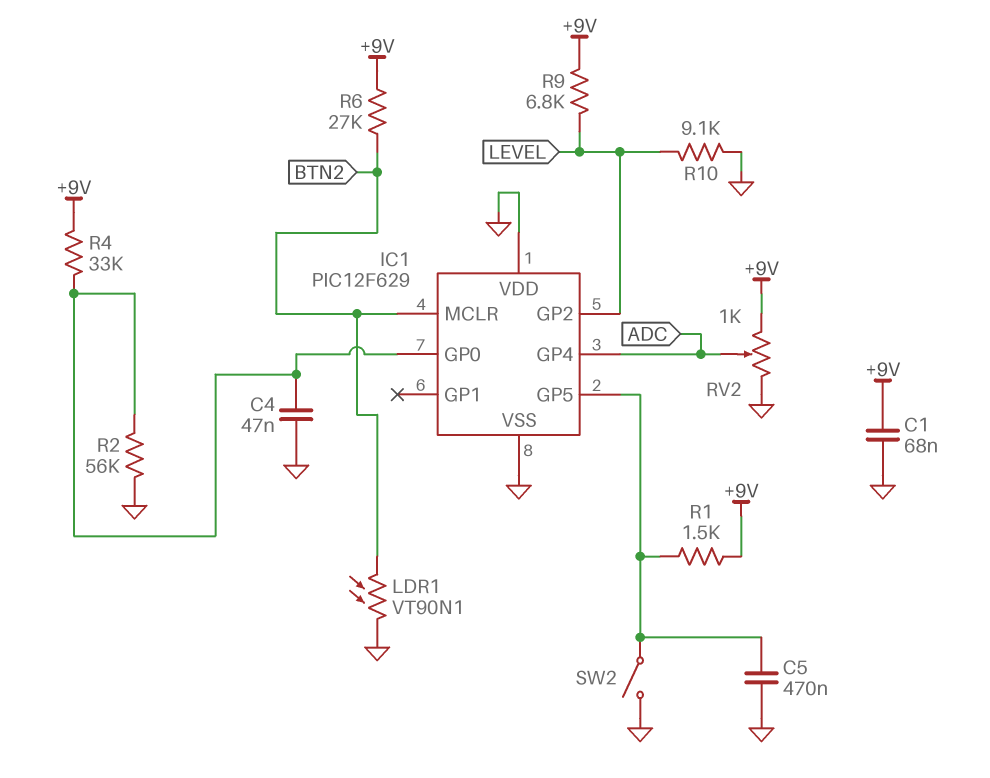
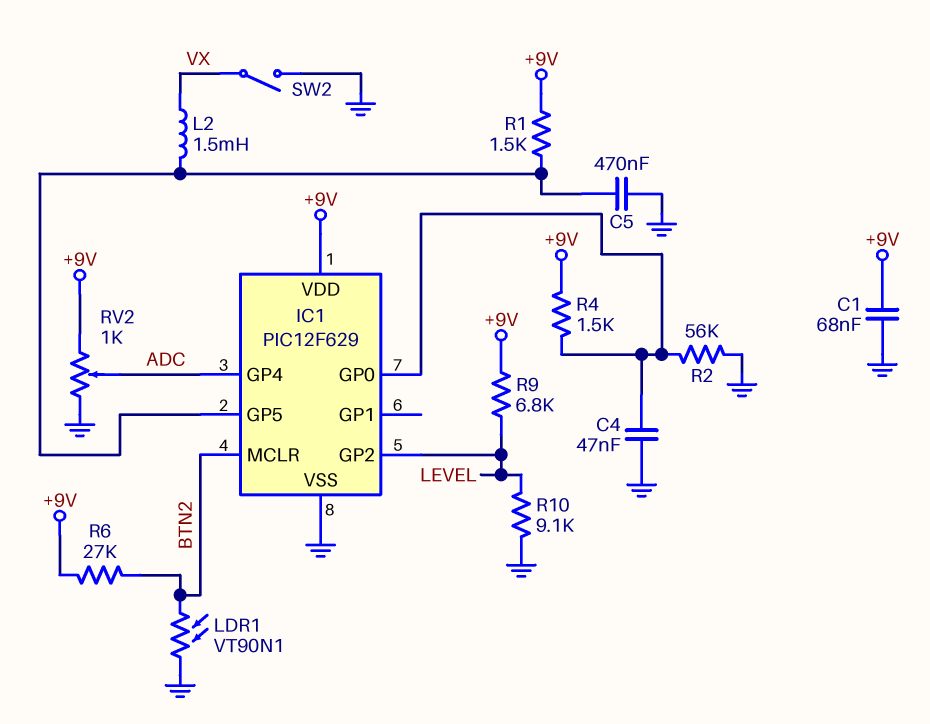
IC1 pin VDD: GND -> +9V
L2: none -> 1.5mH (IC1/GP5, VX)
R4: 33k (+9V, IC1/GP0) -> 1.5k (+9V, IC1/GP0)
SW2: switch (GND, IC1/GP5) -> switch (GND, VX)

